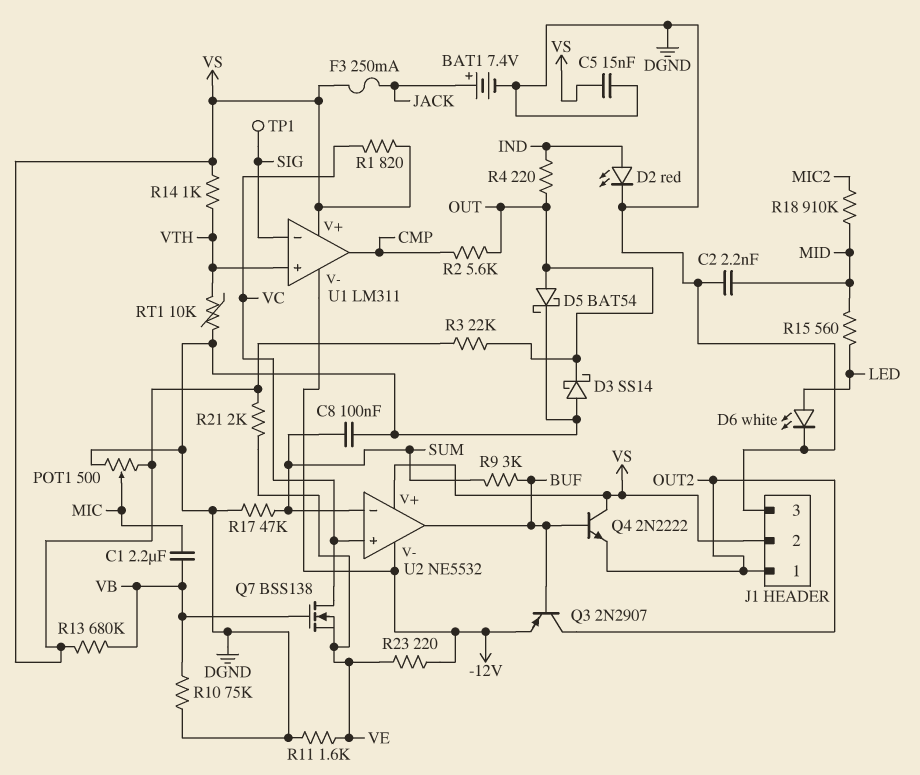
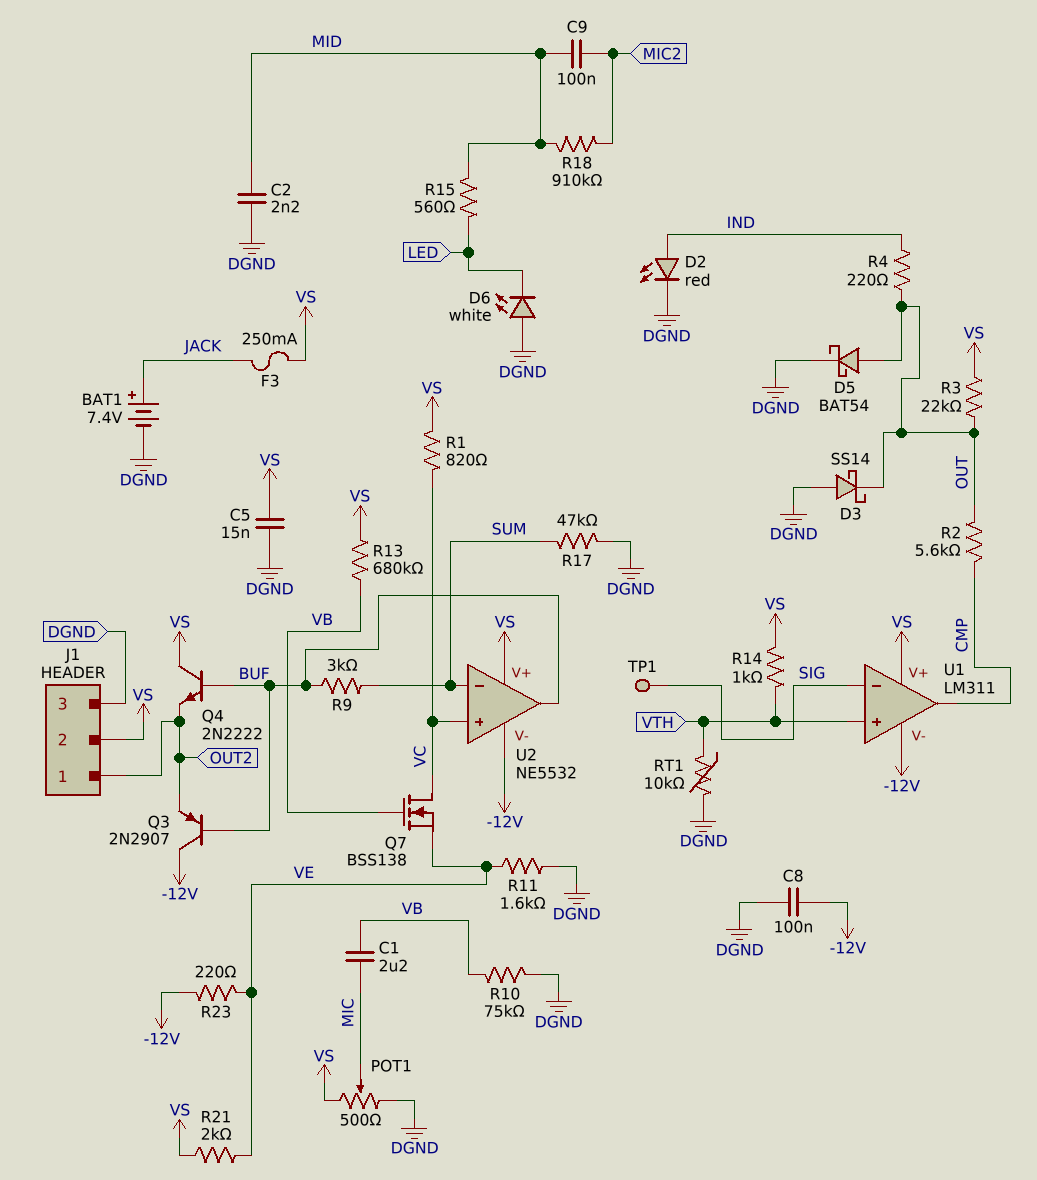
C8: 100nF (DGND, SUM) -> 100nF (-12V, DGND)
C9: none -> 100nF (MIC2, MID)
D6: LED white (A LED, K DGND) -> LED white (A DGND, K LED)
Q3: PNP 2N2907 (B BUF, C OUT2, E -12V) -> PNP 2N2907 (B BUF, C -12V, E OUT2)

